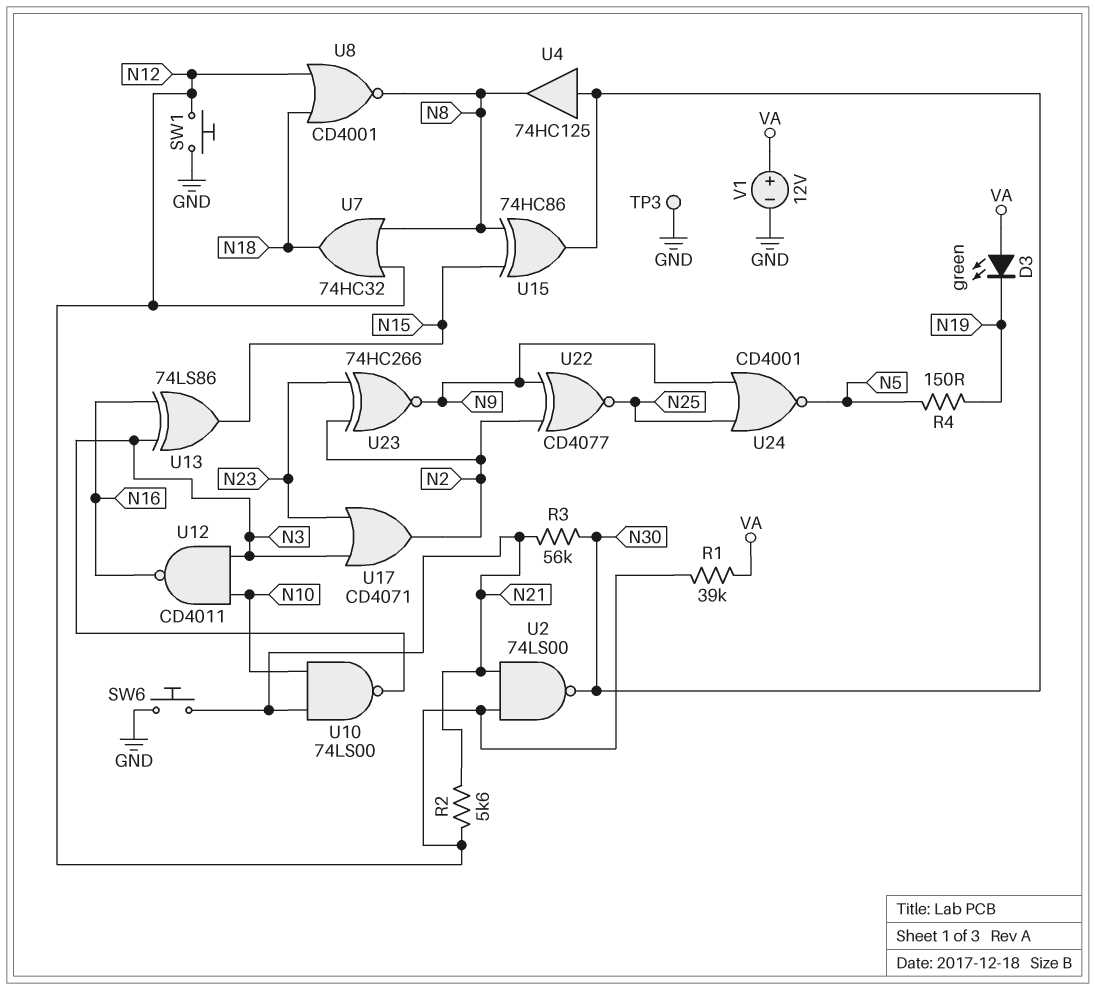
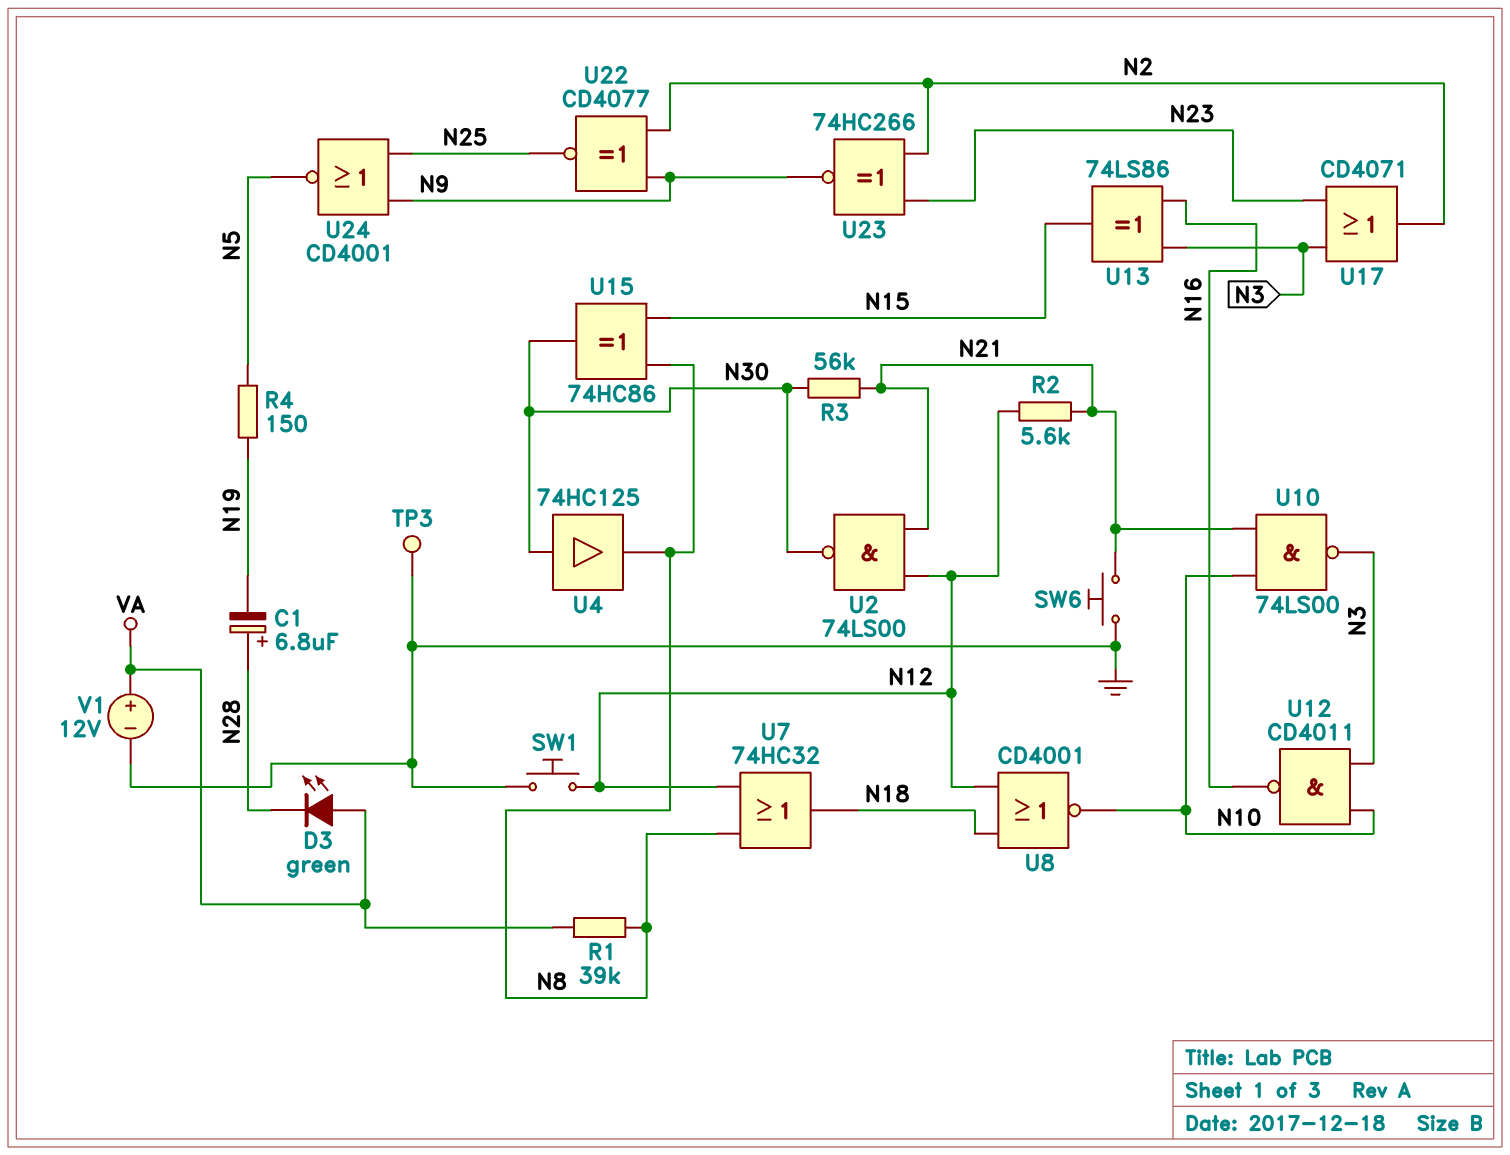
C1: none -> 6.8uF (plus N28, minus N19)
D3: LED green (A VA, K N19) -> LED green (A VA, K N28)
R1: 39k (N12, VA) -> 39k (N8, VA)
U8: NOR CD4001 (in N12, in N18, out N8) -> NOR CD4001 (in N12, in N18, out N10)

